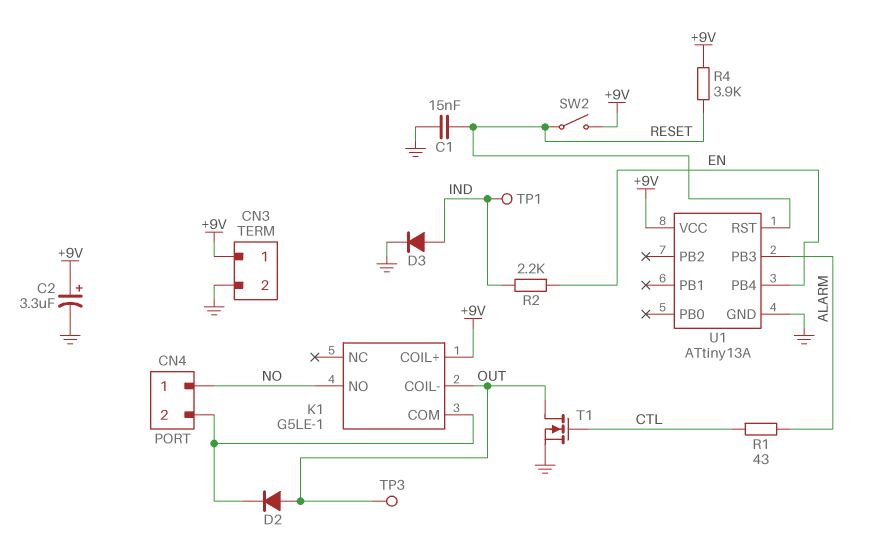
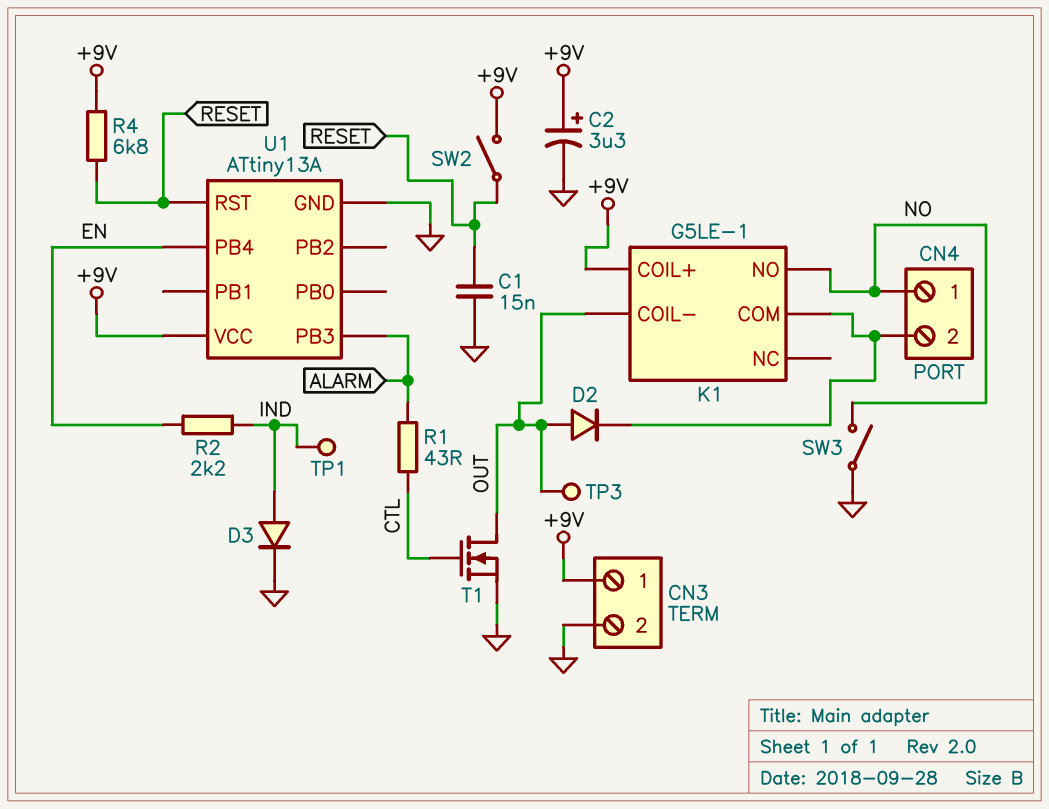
R4: 3.9k (+9V, RESET) -> 6.8k (+9V, RESET)
SW3: none -> switch (GND, NO)

